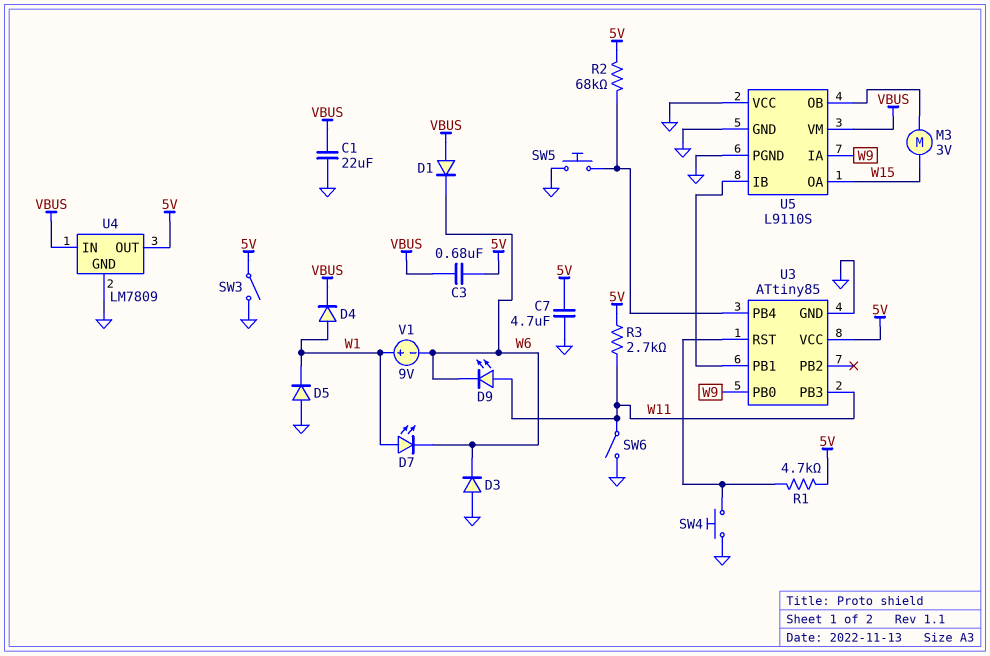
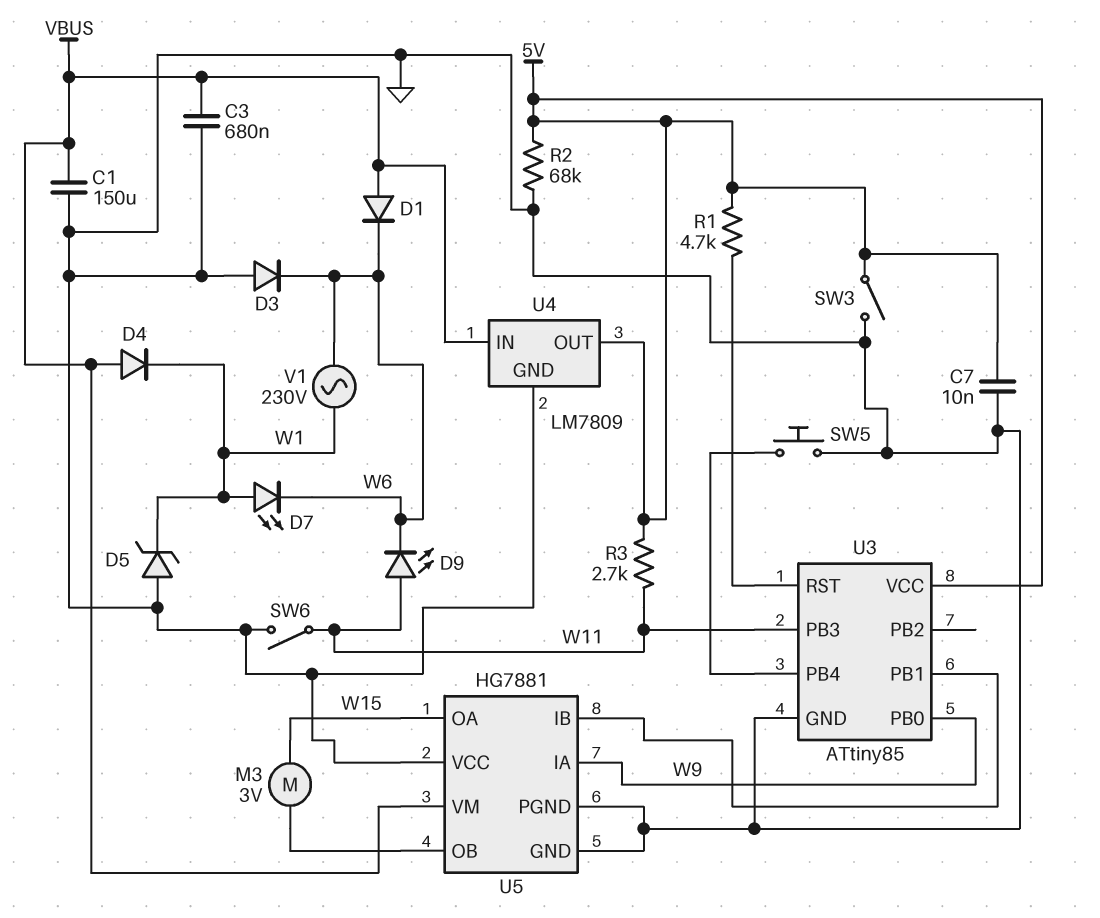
C1: 22uF (GND, VBUS) -> 150uF (GND, VBUS)
C3: 680nF (5V, VBUS) -> 680nF (GND, VBUS)
C7: 4.7uF (5V, GND) -> 10nF (5V, GND)
D4: diode (A W1, K VBUS) -> diode (A VBUS, K W1)
D5: diode (A GND, K W1) -> zener (A GND, K W1)
R2: 68k (5V, U3/PB4) -> 68k (5V, GND)
SW4: button (GND, U3/RST) -> none
U5: L9110S -> HG7881
V1: 9V (plus W1, minus W6) -> AC 230V (W1, W6)

